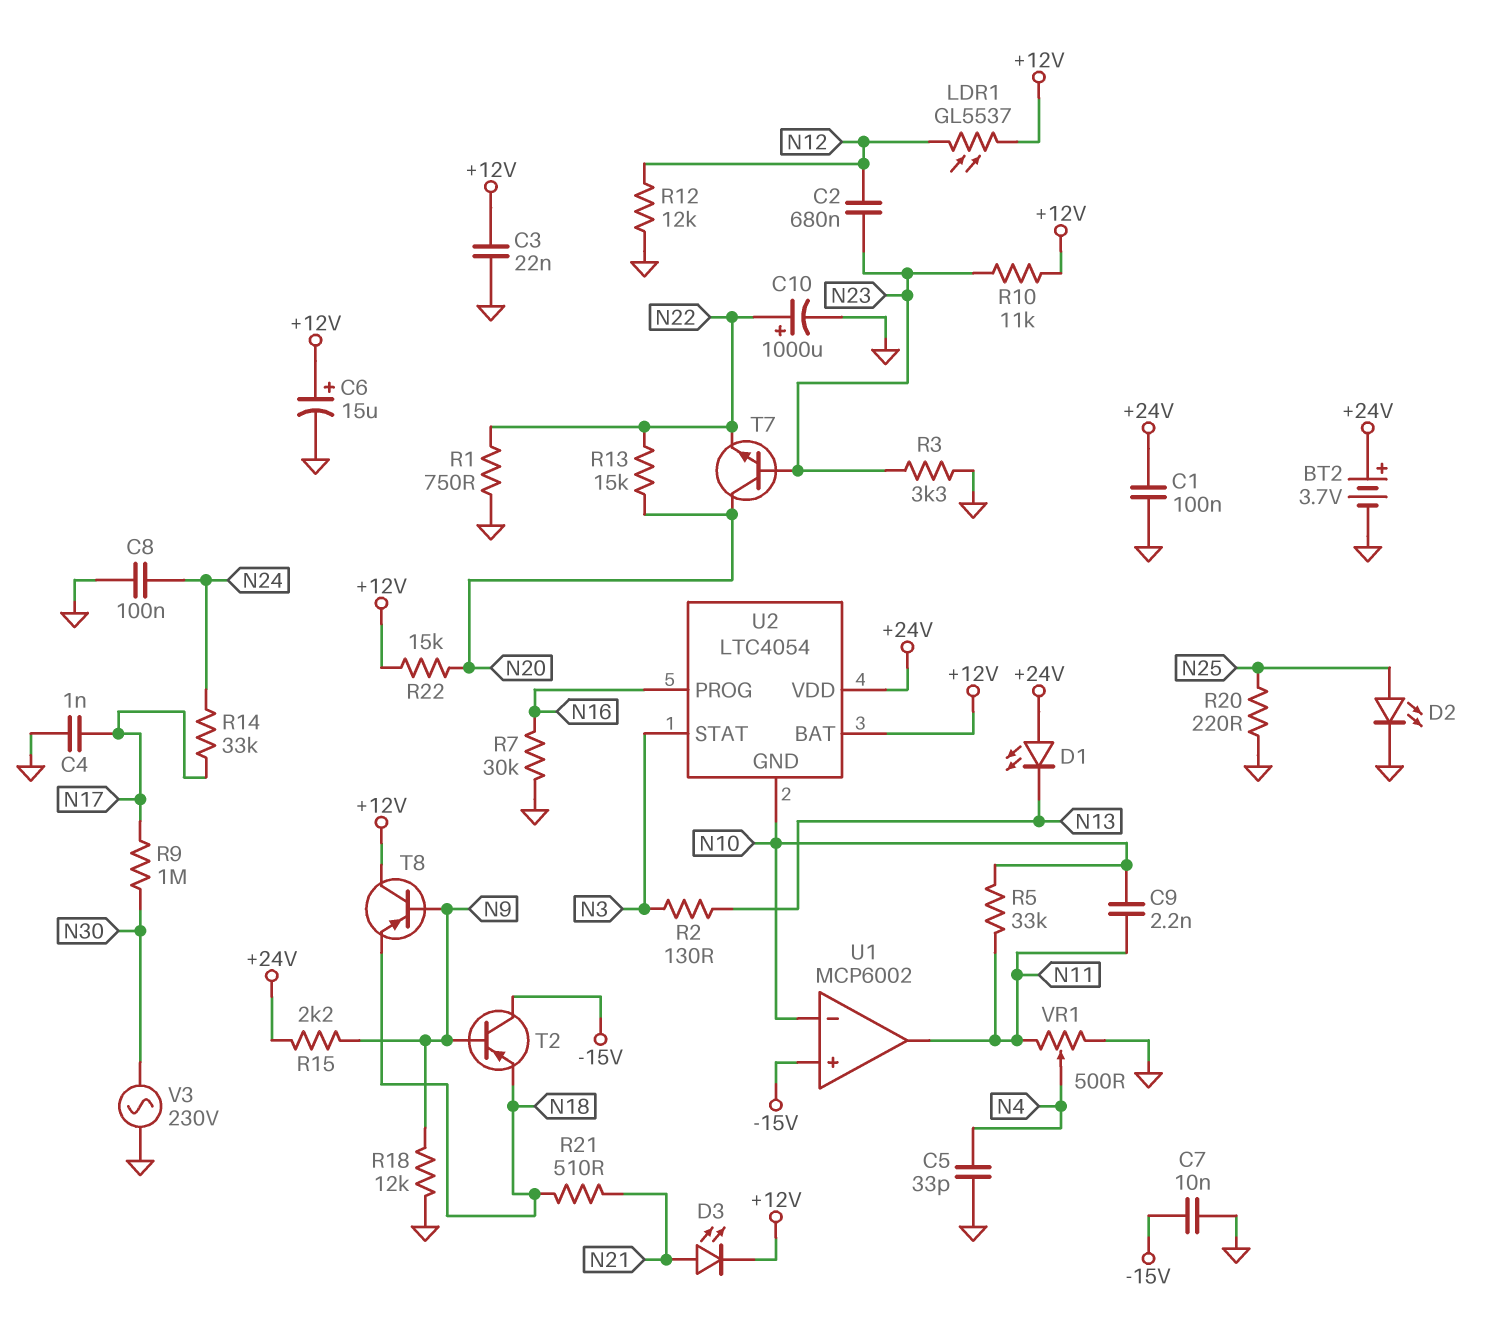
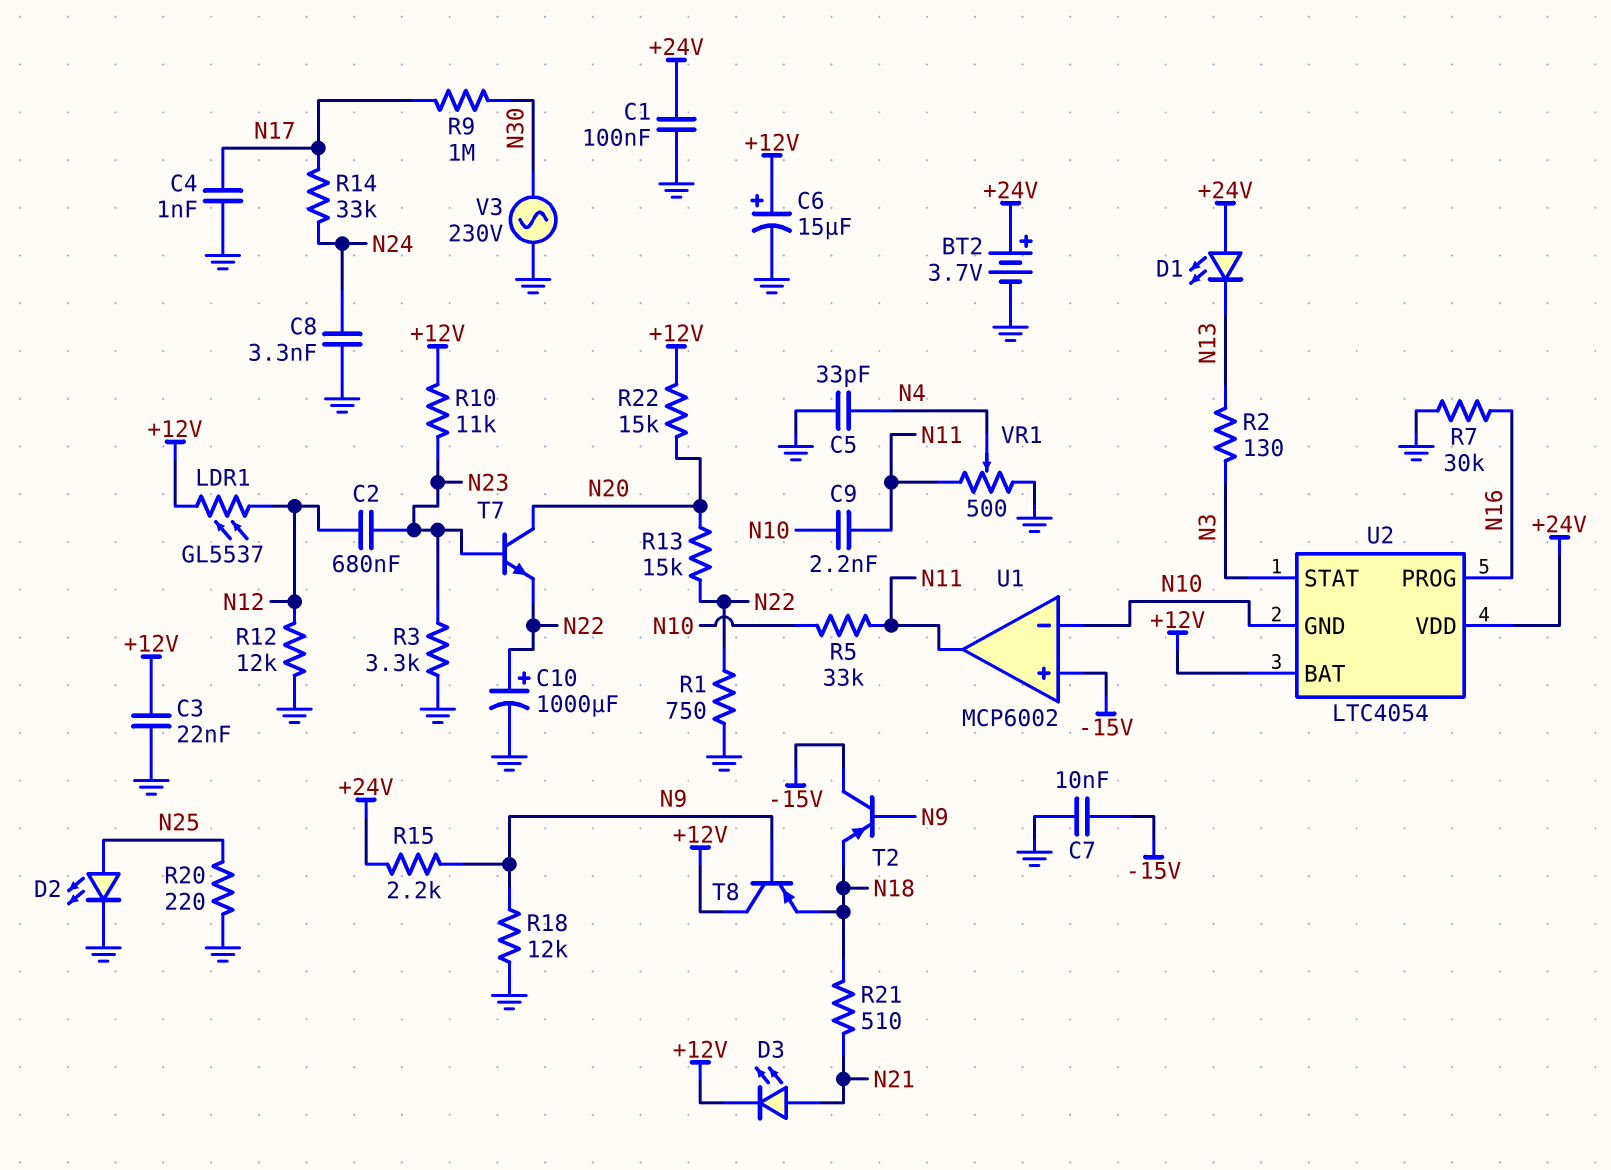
C8: 100nF (GND, N24) -> 3.3nF (GND, N24)

